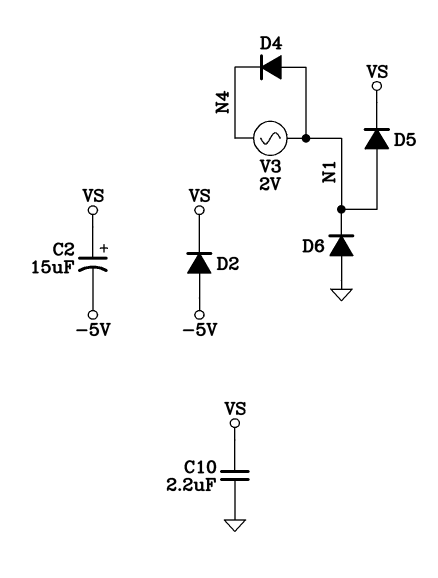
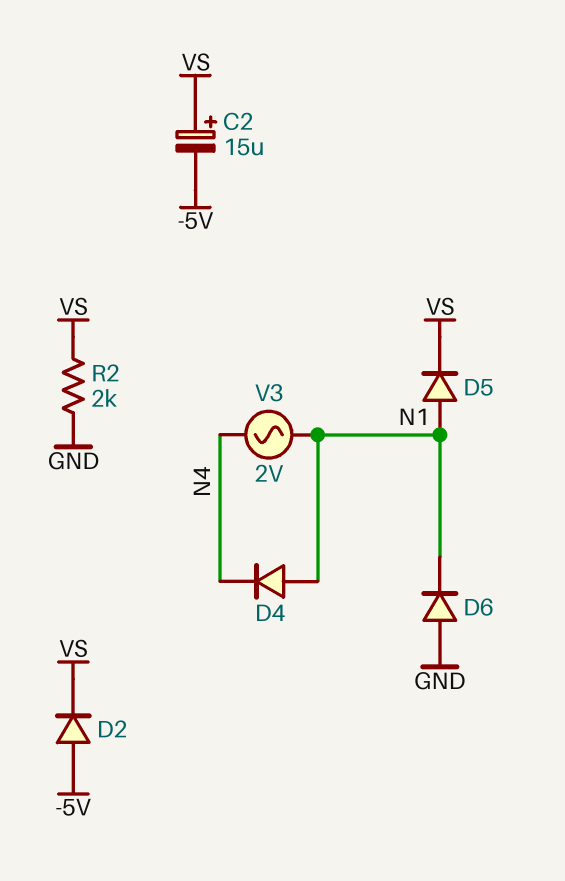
C10: 2.2uF (GND, VS) -> none
R2: none -> 2k (GND, VS)

